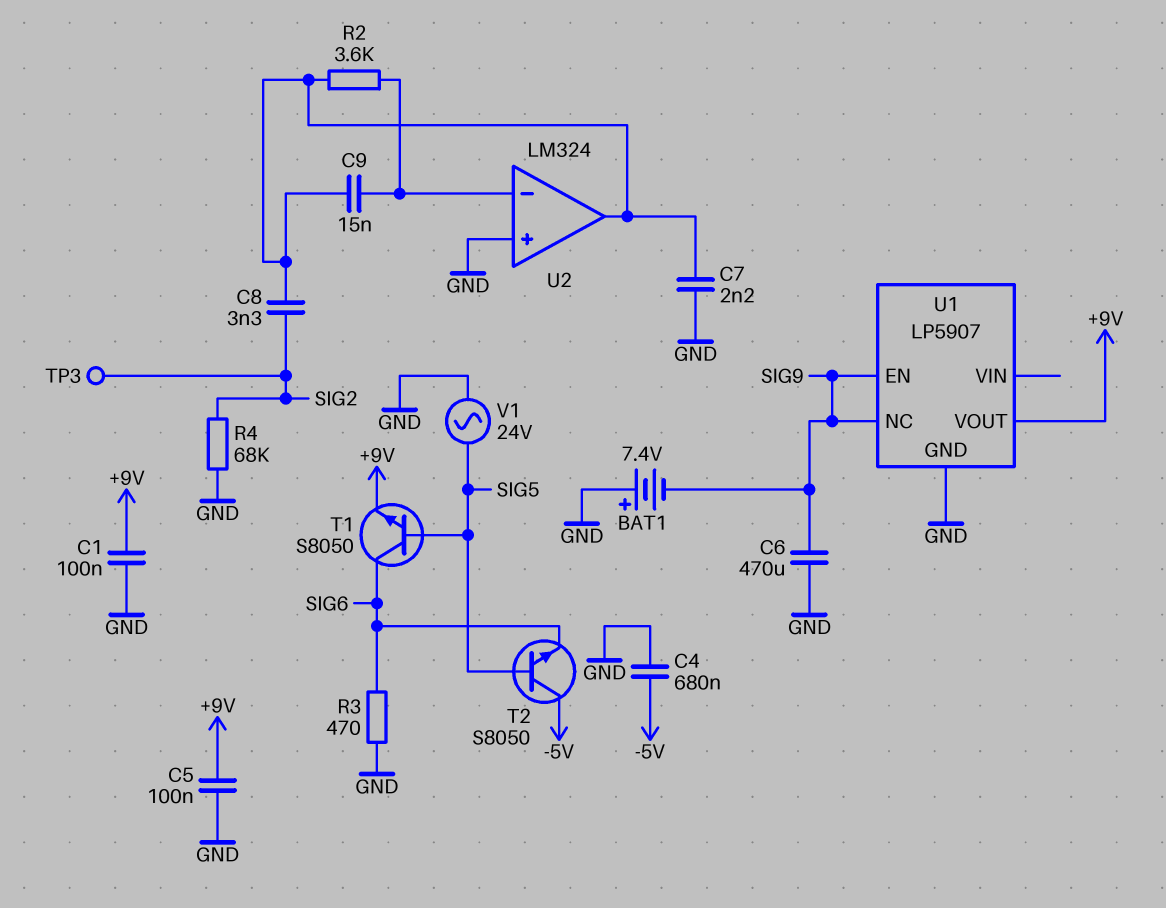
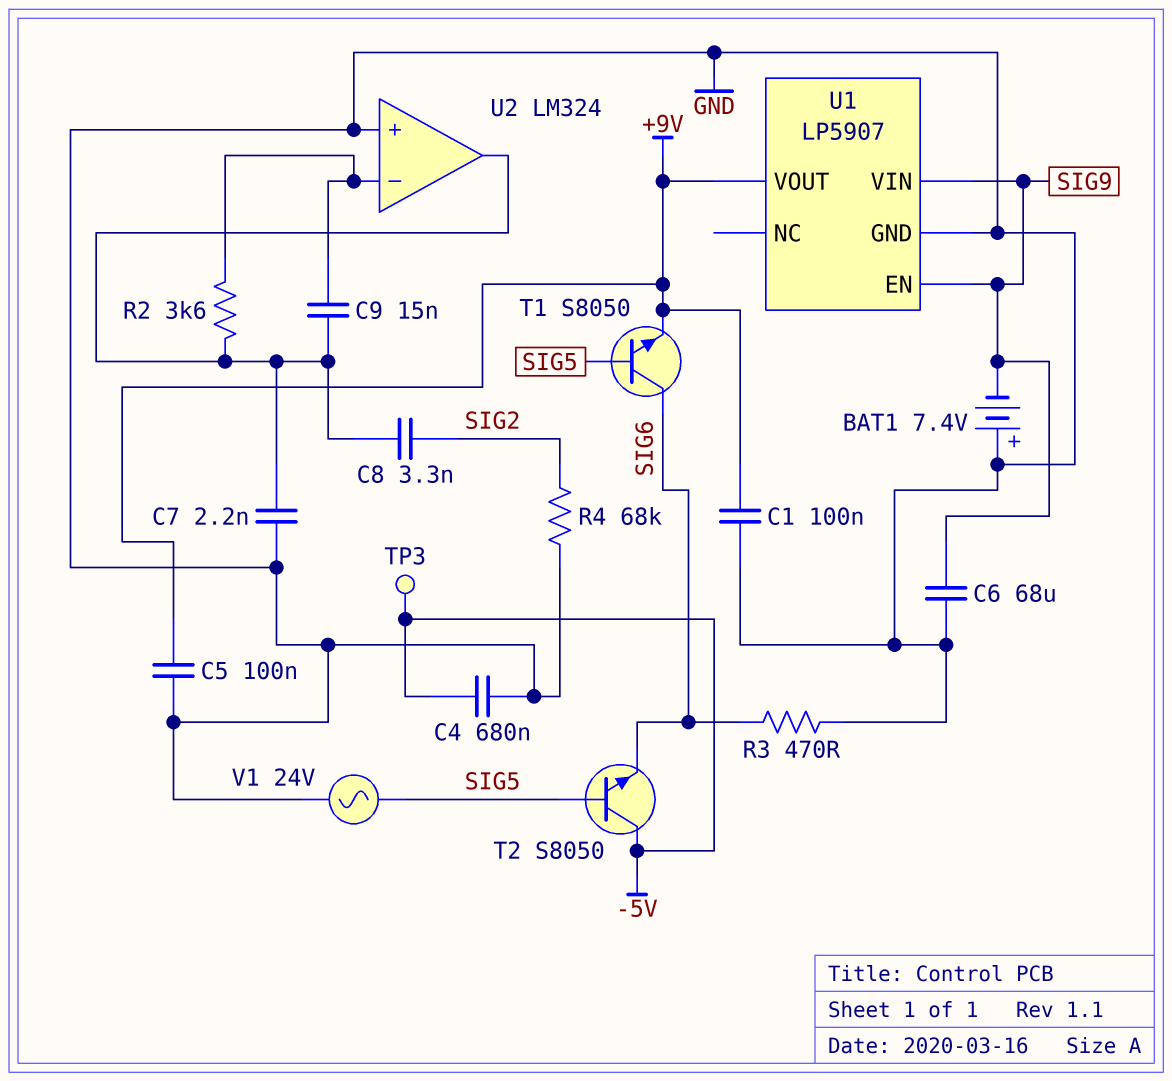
C6: 470uF (GND, SIG9) -> 68uF (GND, SIG9)
TP3: test point (SIG2) -> test point (-5V)
U1 pin NC: SIG9 -> none
U1 pin VIN: none -> SIG9

